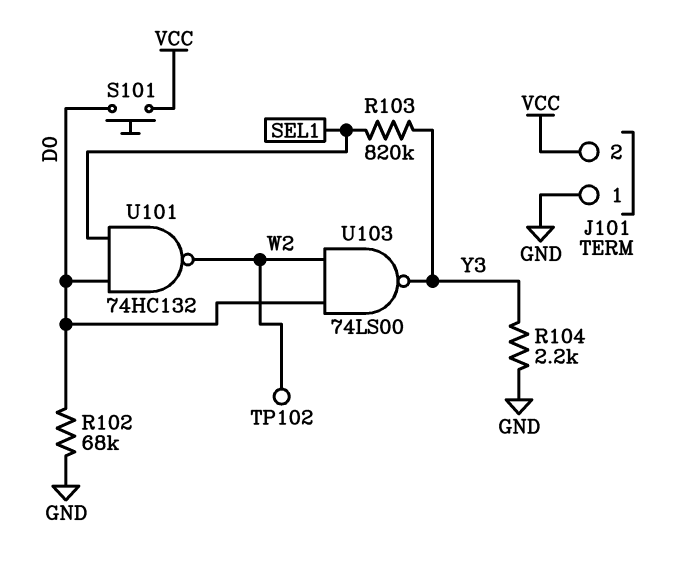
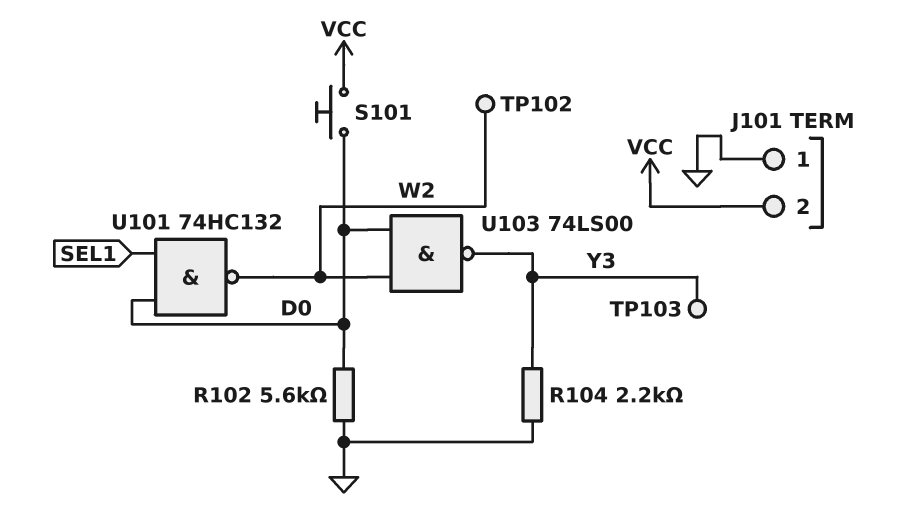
R102: 68k (D0, GND) -> 5.6k (D0, GND)
R103: 820k (SEL1, Y3) -> none
TP103: none -> test point (Y3)

